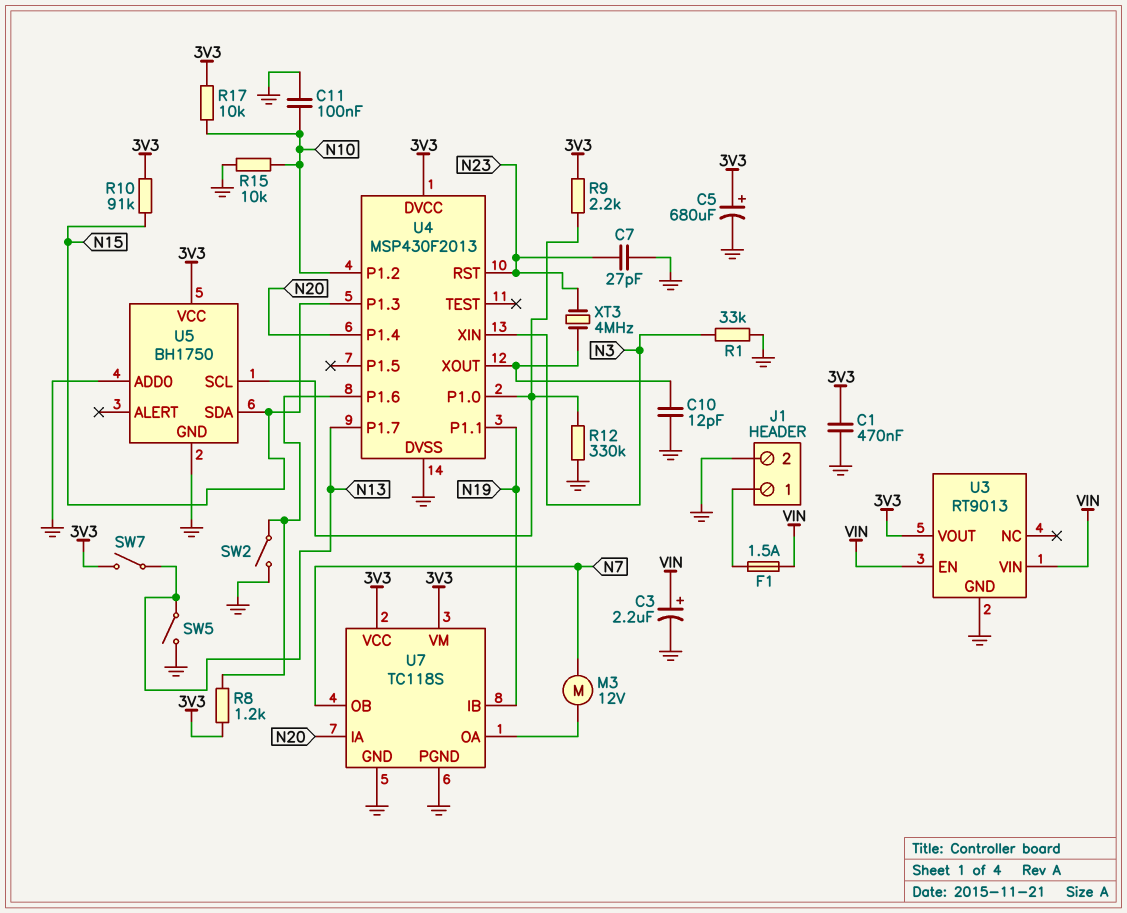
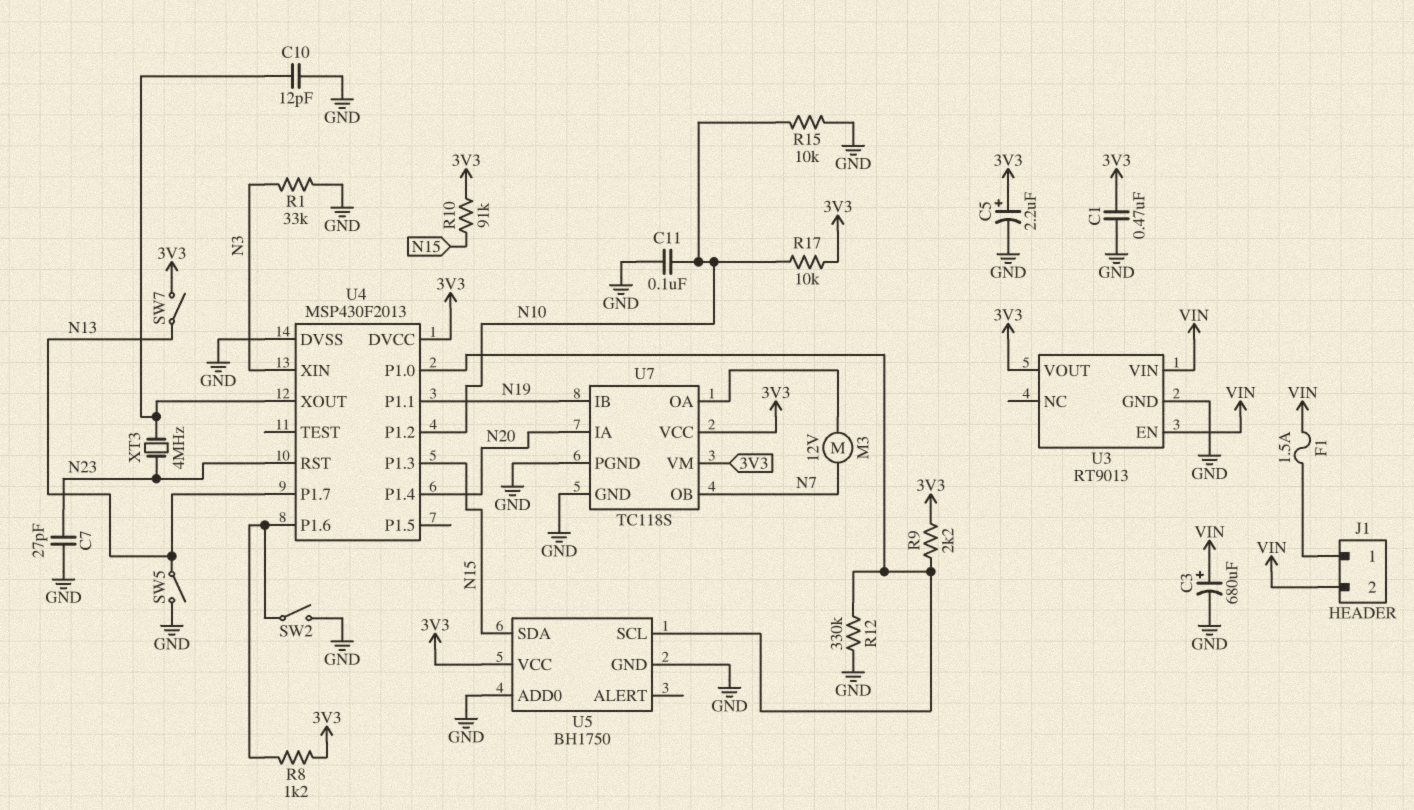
C3: 2.2uF (plus VIN, minus GND) -> 680uF (plus VIN, minus GND)
C5: 680uF (plus 3V3, minus GND) -> 2.2uF (plus 3V3, minus GND)
J1 pin 2: GND -> VIN

